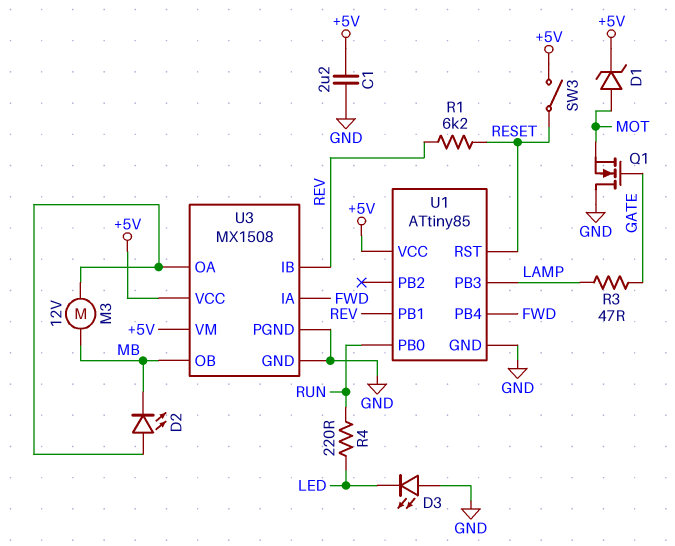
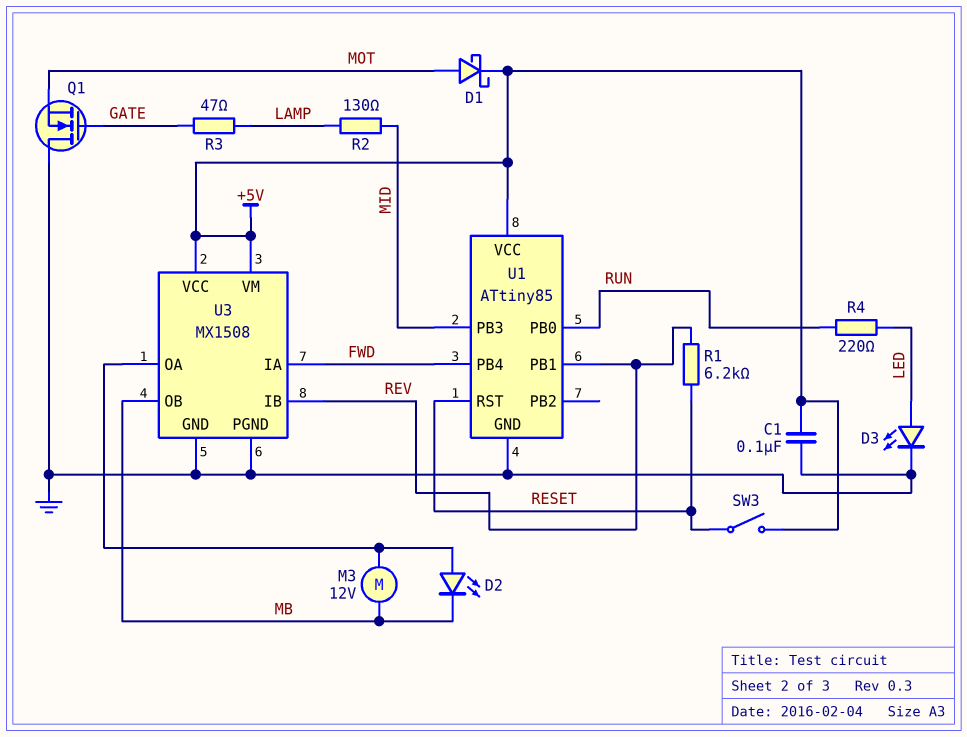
C1: 2.2uF (+5V, GND) -> 100nF (+5V, GND)
D1: zener (A MOT, K +5V) -> schottky (A MOT, K +5V)
D3: LED (A GND, K LED) -> LED (A LED, K GND)
R2: none -> 130 (LAMP, MID)
U1 pin PB3: LAMP -> MID

